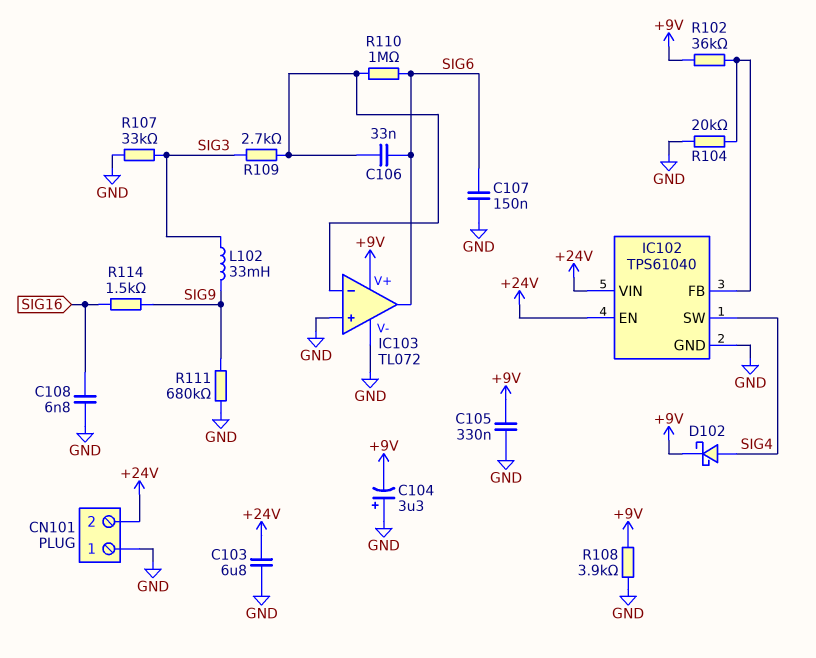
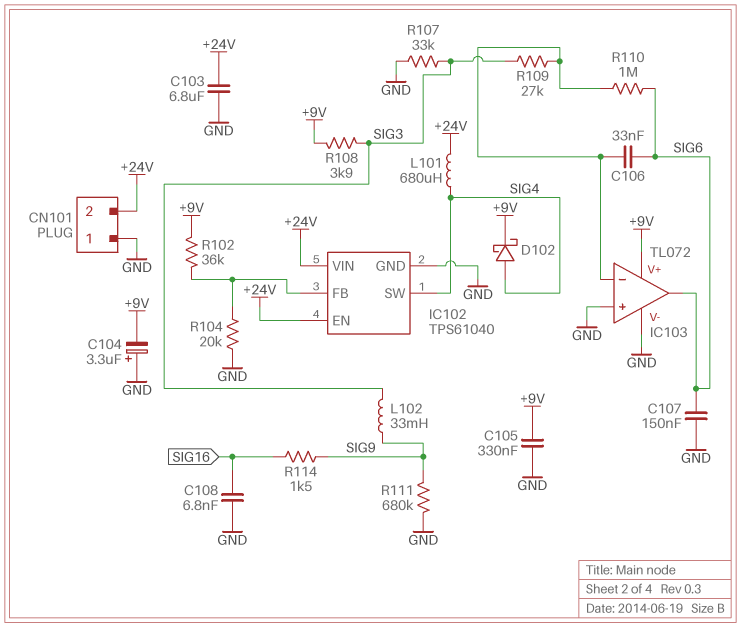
L101: none -> 680uH (+24V, SIG4)
R108: 3.9k (+9V, GND) -> 3.9k (+9V, SIG3)
R109: 2.7k (IC103/in-, SIG3) -> 27k (IC103/in-, SIG3)

